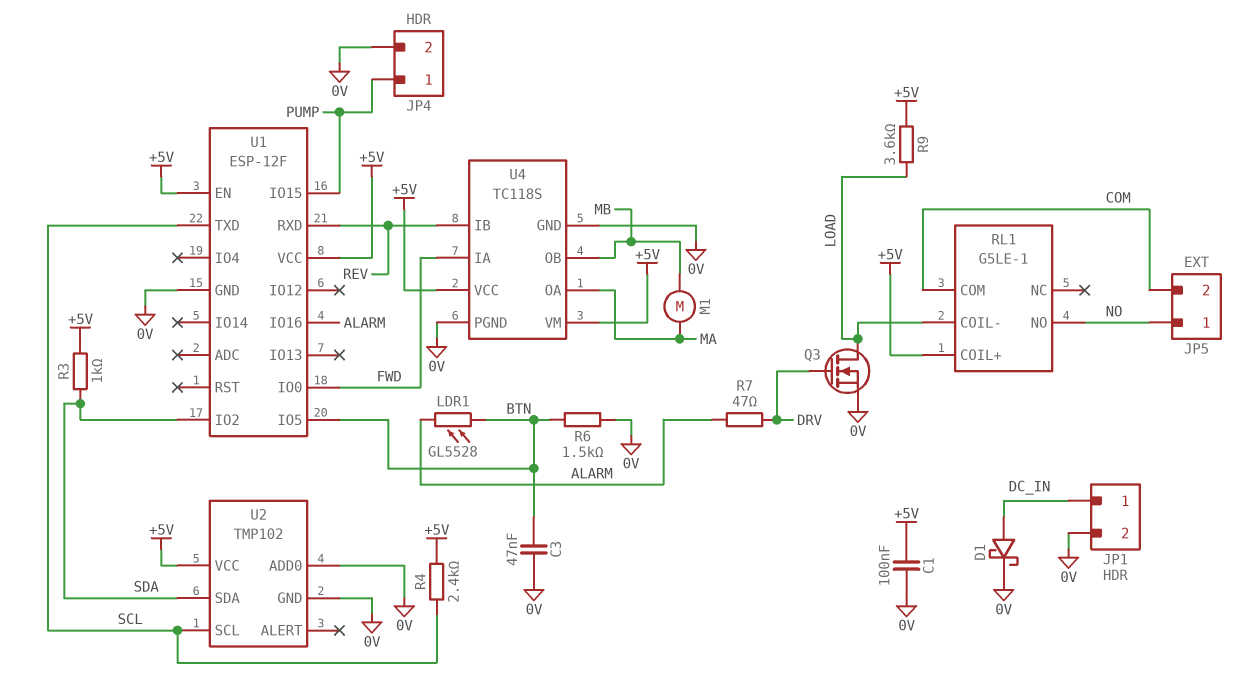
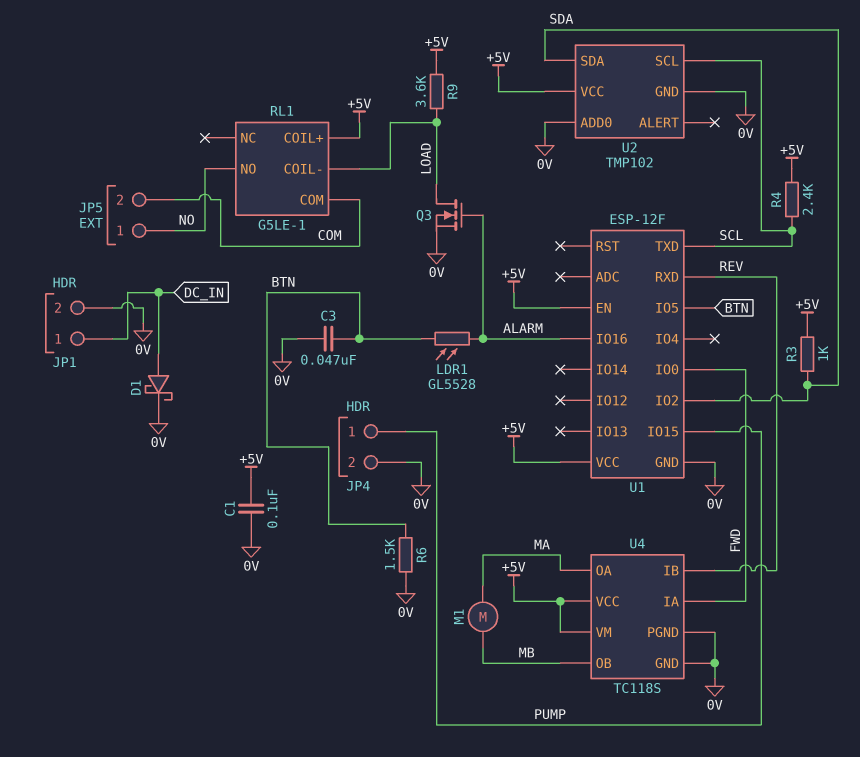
Q3: NMOS (G DRV, D LOAD, S 0V) -> NMOS (G ALARM, D LOAD, S 0V)
R7: 47 (ALARM, DRV) -> none

